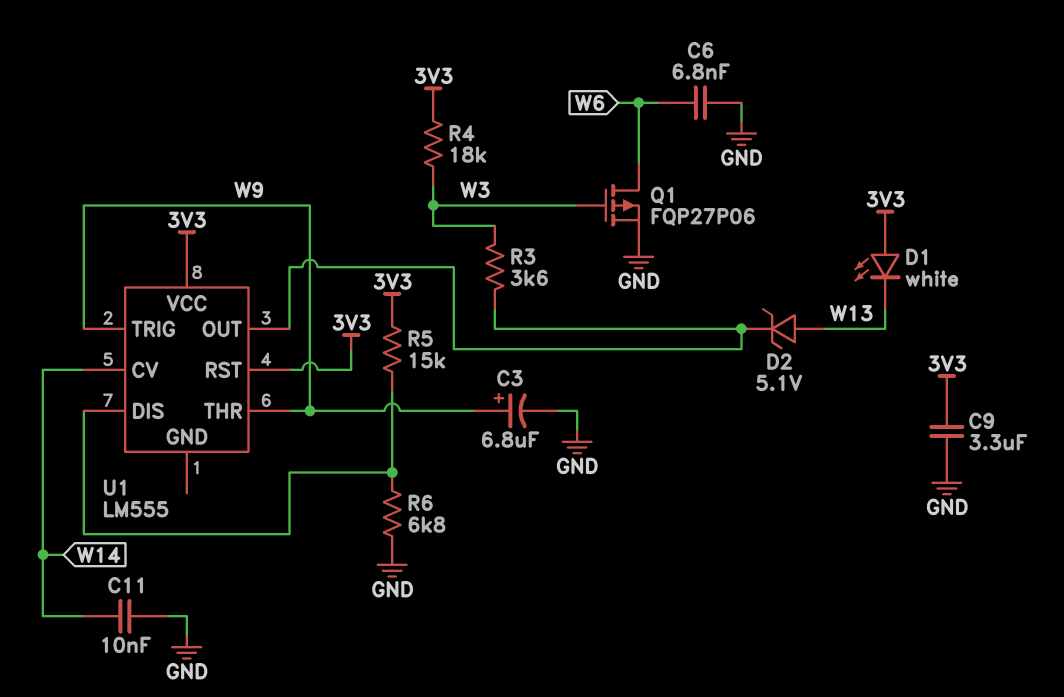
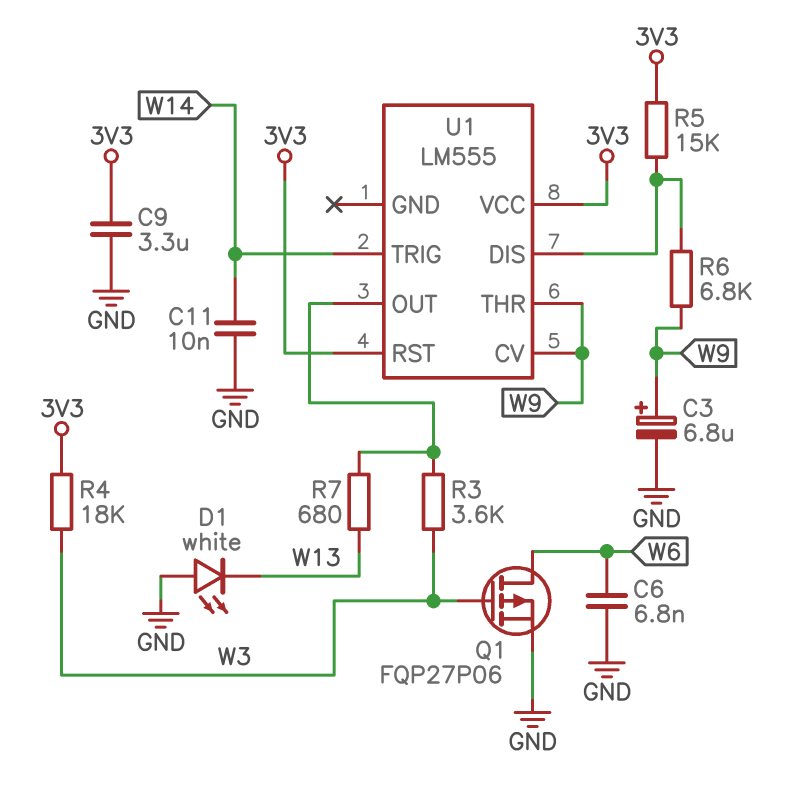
D1: LED white (A 3V3, K W13) -> LED white (A GND, K W13)
D2: zener 5.1V (A W13, K U1/OUT) -> none
R6: 6.8k (GND, U1/DIS) -> 6.8k (U1/DIS, W9)
R7: none -> 680 (U1/OUT, W13)
U1 pin CV: W14 -> W9
U1 pin TRIG: W9 -> W14

